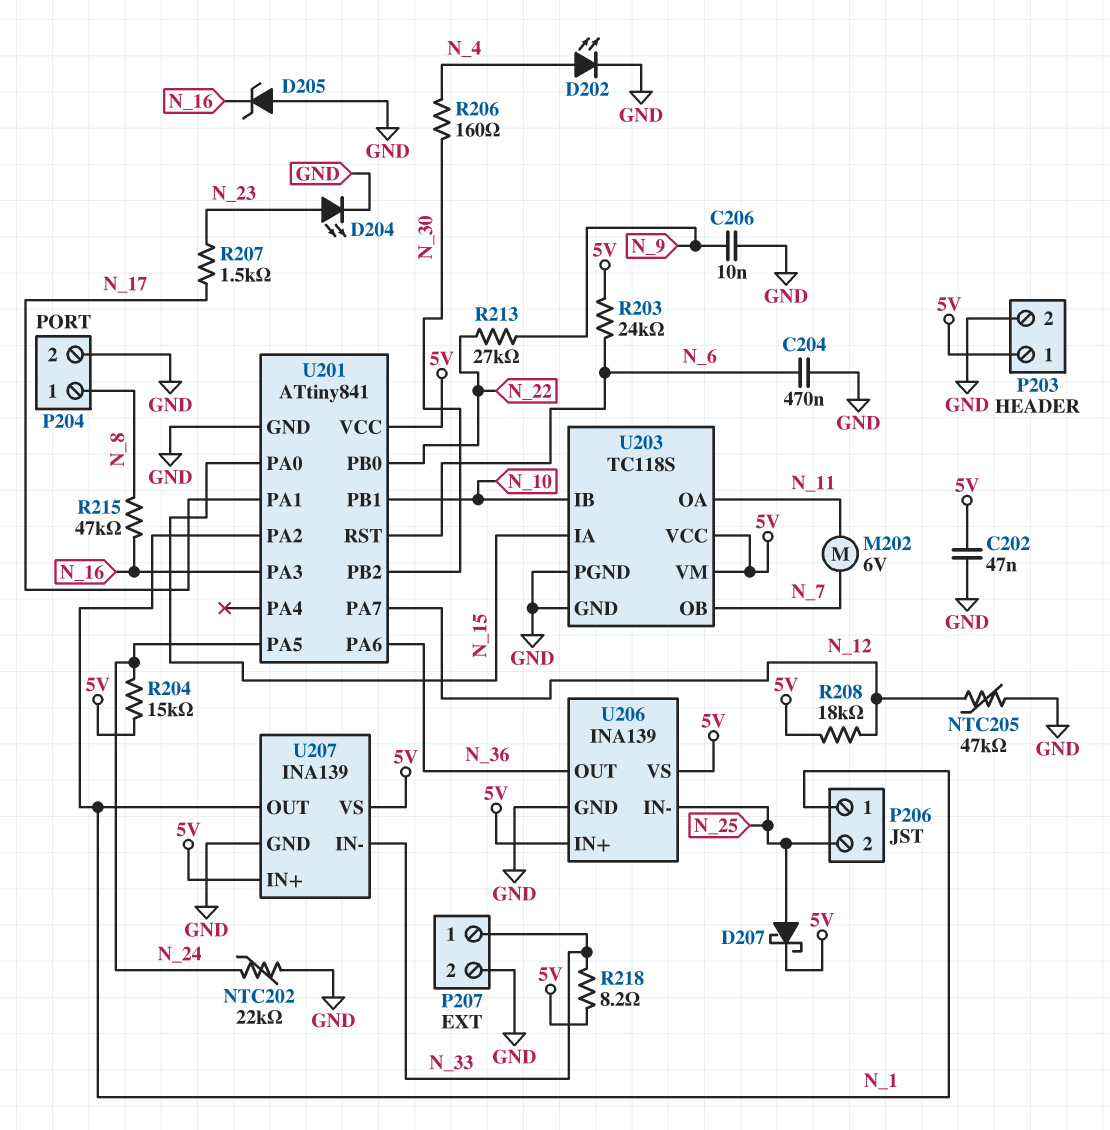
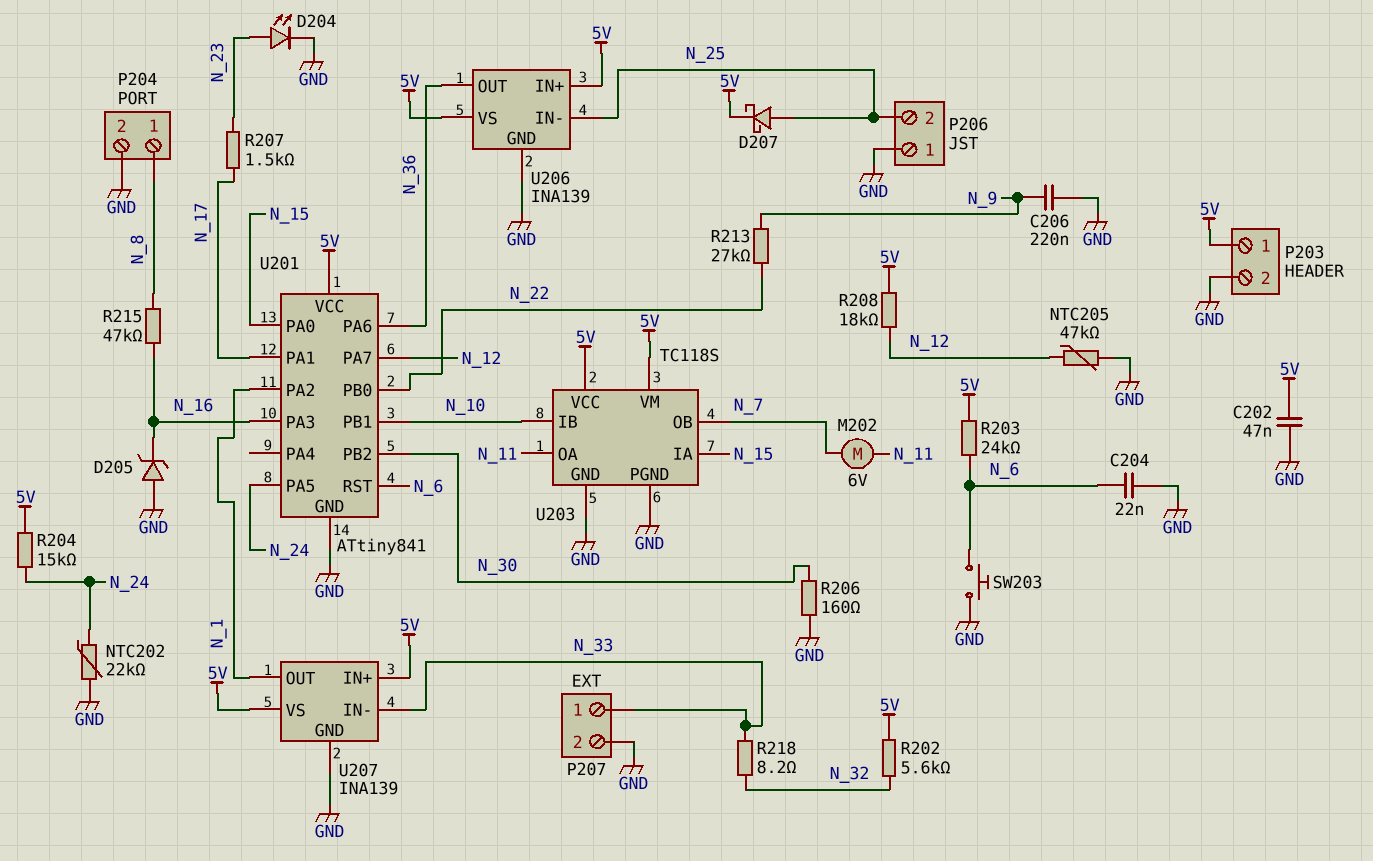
C204: 470nF (GND, N_6) -> 22nF (GND, N_6)
C206: 10nF (GND, N_9) -> 220nF (GND, N_9)
D202: LED (A N_4, K GND) -> none
P206 pin 1: N_1 -> GND
R202: none -> 5.6k (5V, N_32)
R206: 160 (N_4, N_30) -> 160 (GND, N_30)
R218: 8.2 (5V, N_33) -> 8.2 (N_32, N_33)
SW203: none -> button (GND, N_6)

